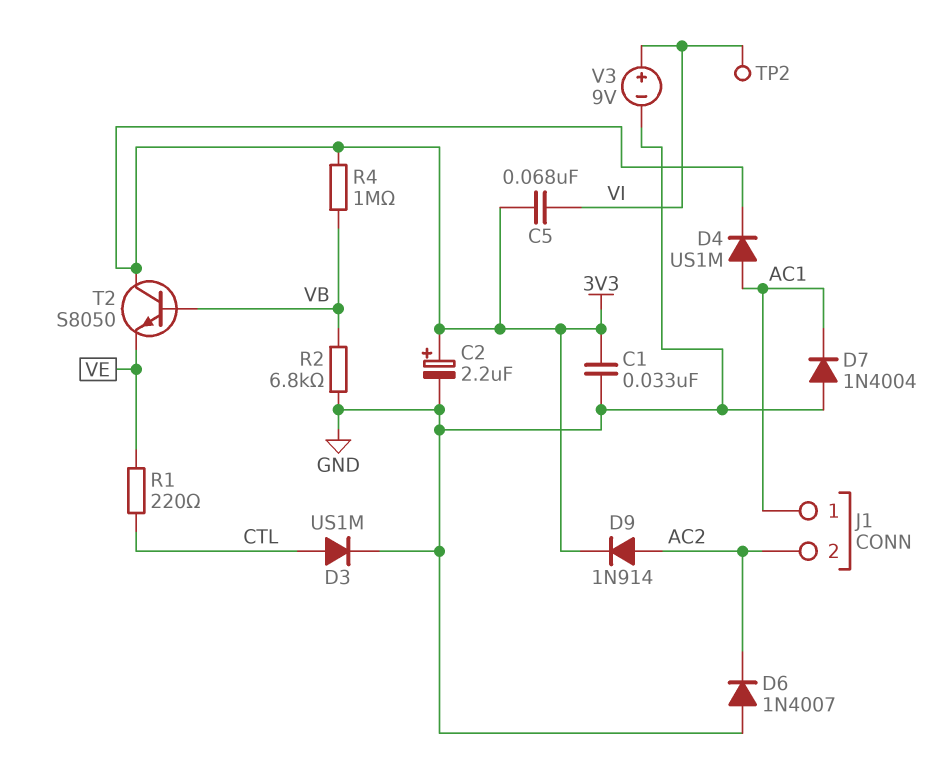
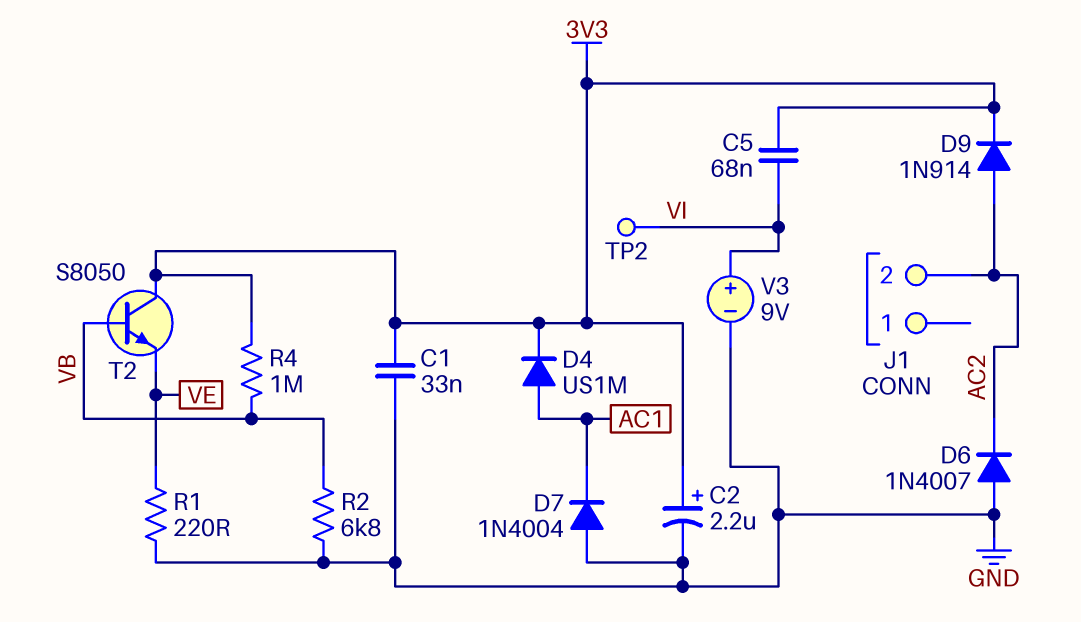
D3: diode US1M (A CTL, K GND) -> none
J1 pin 1: AC1 -> none
R1: 220 (CTL, VE) -> 220 (GND, VE)

